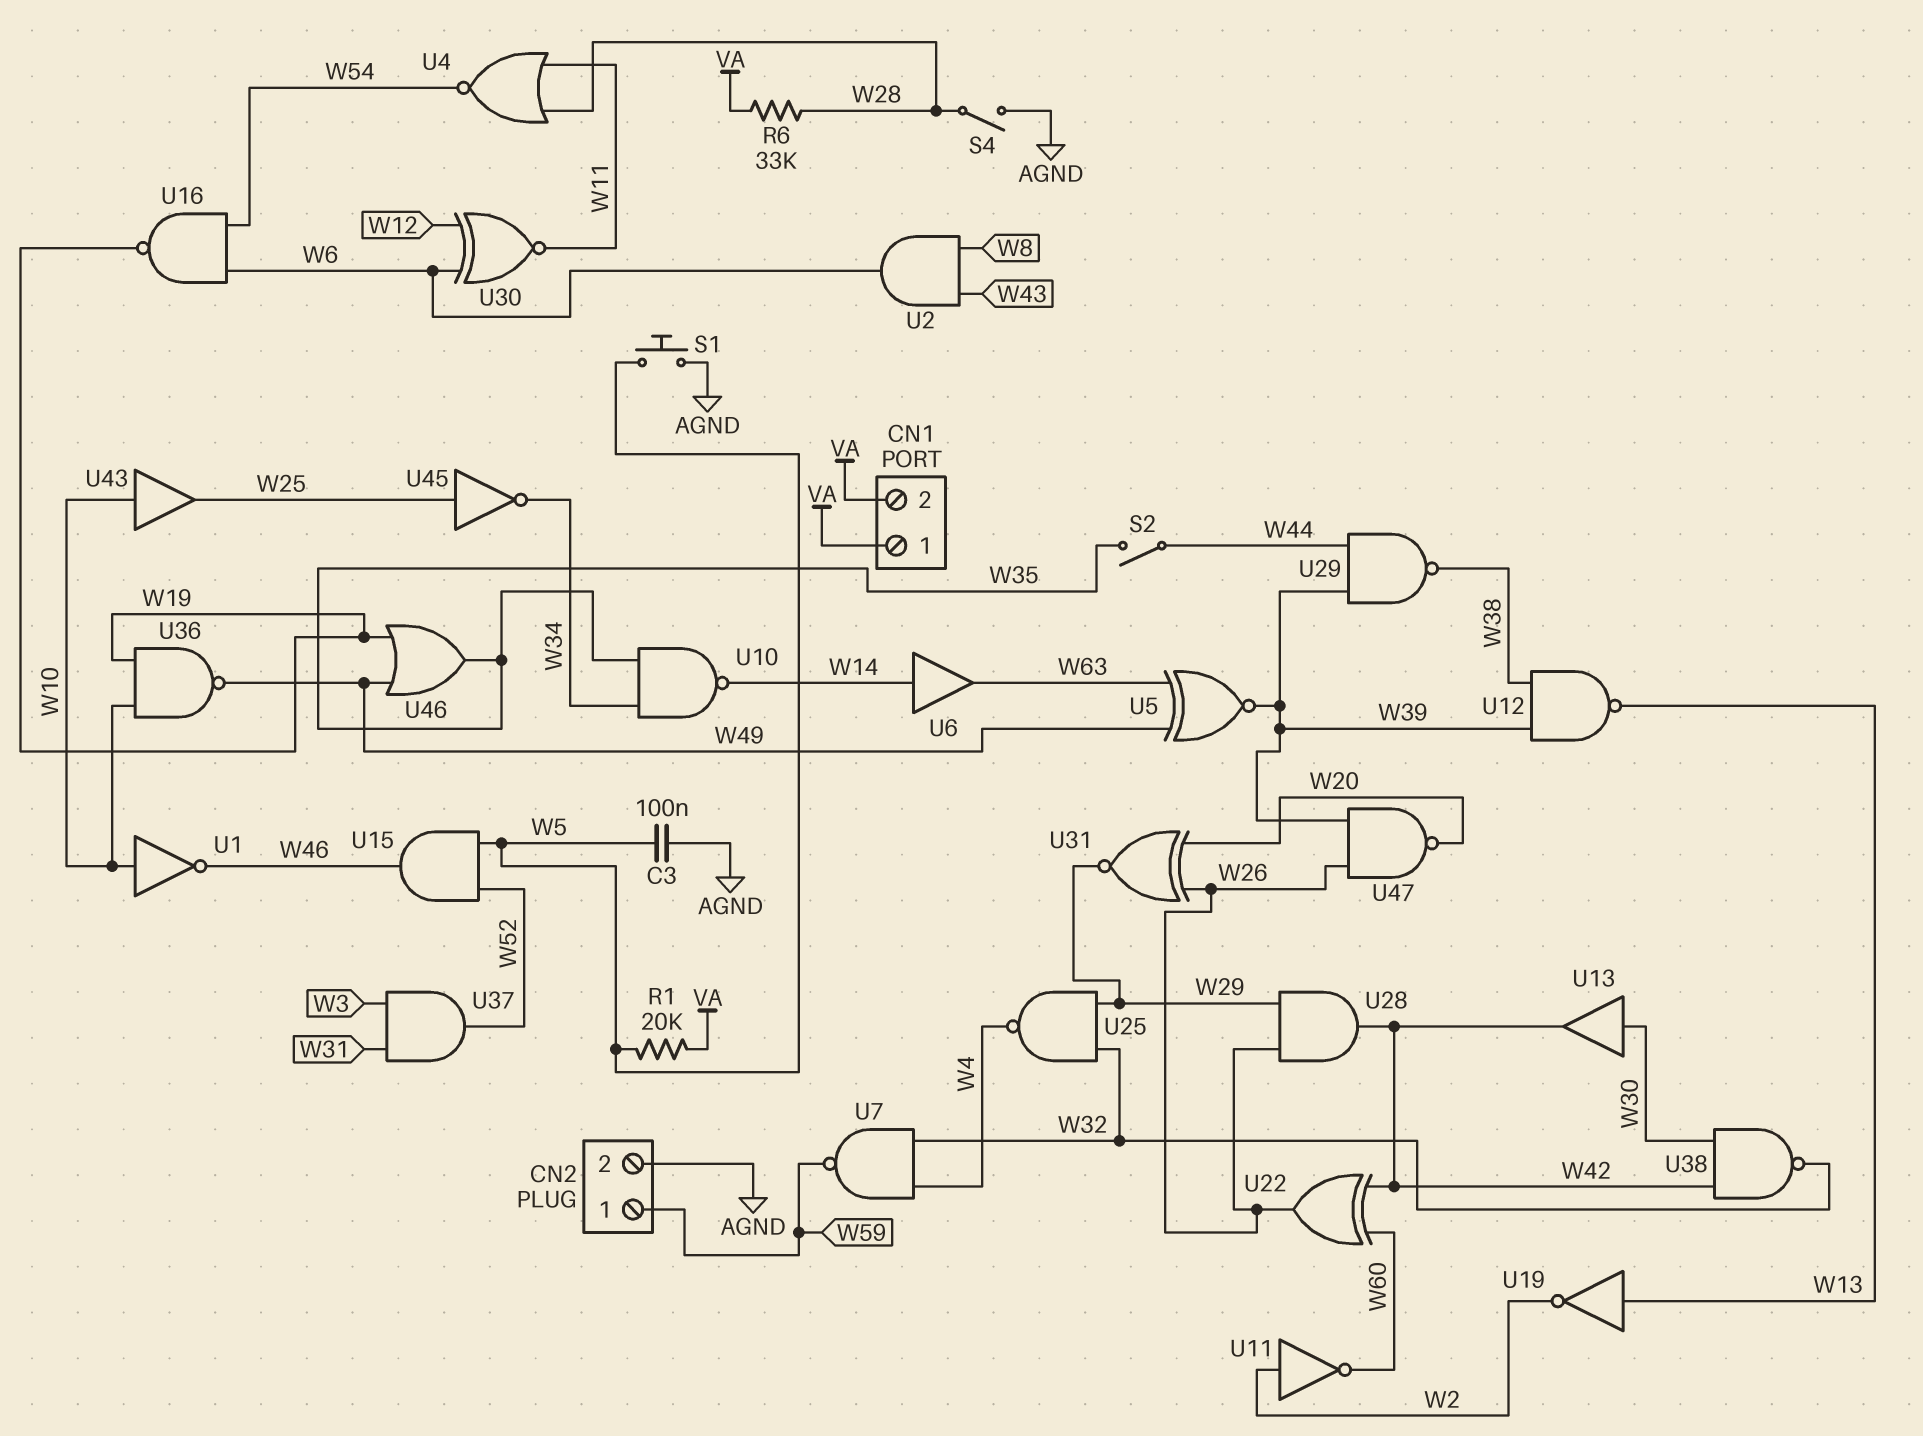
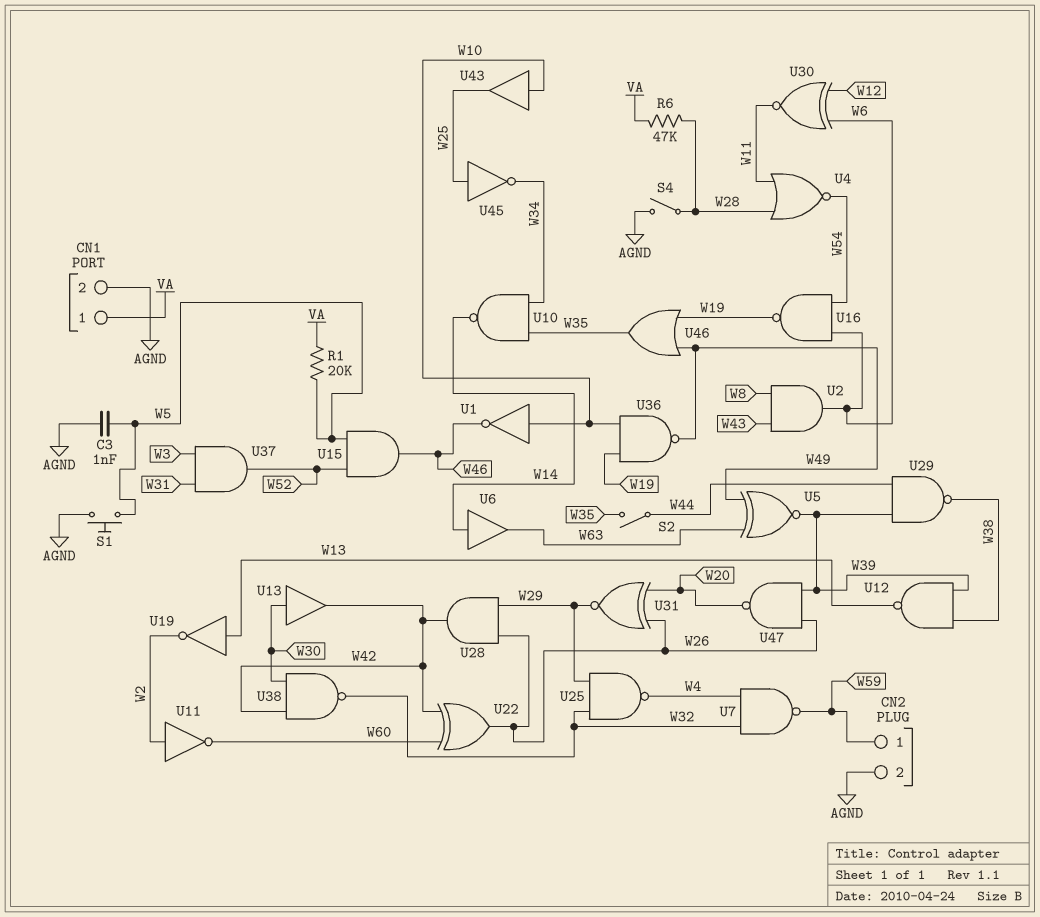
C3: 100nF (AGND, W5) -> 1nF (AGND, W5)
CN1 pin 2: VA -> AGND
R6: 33k (VA, W28) -> 47k (VA, W28)

